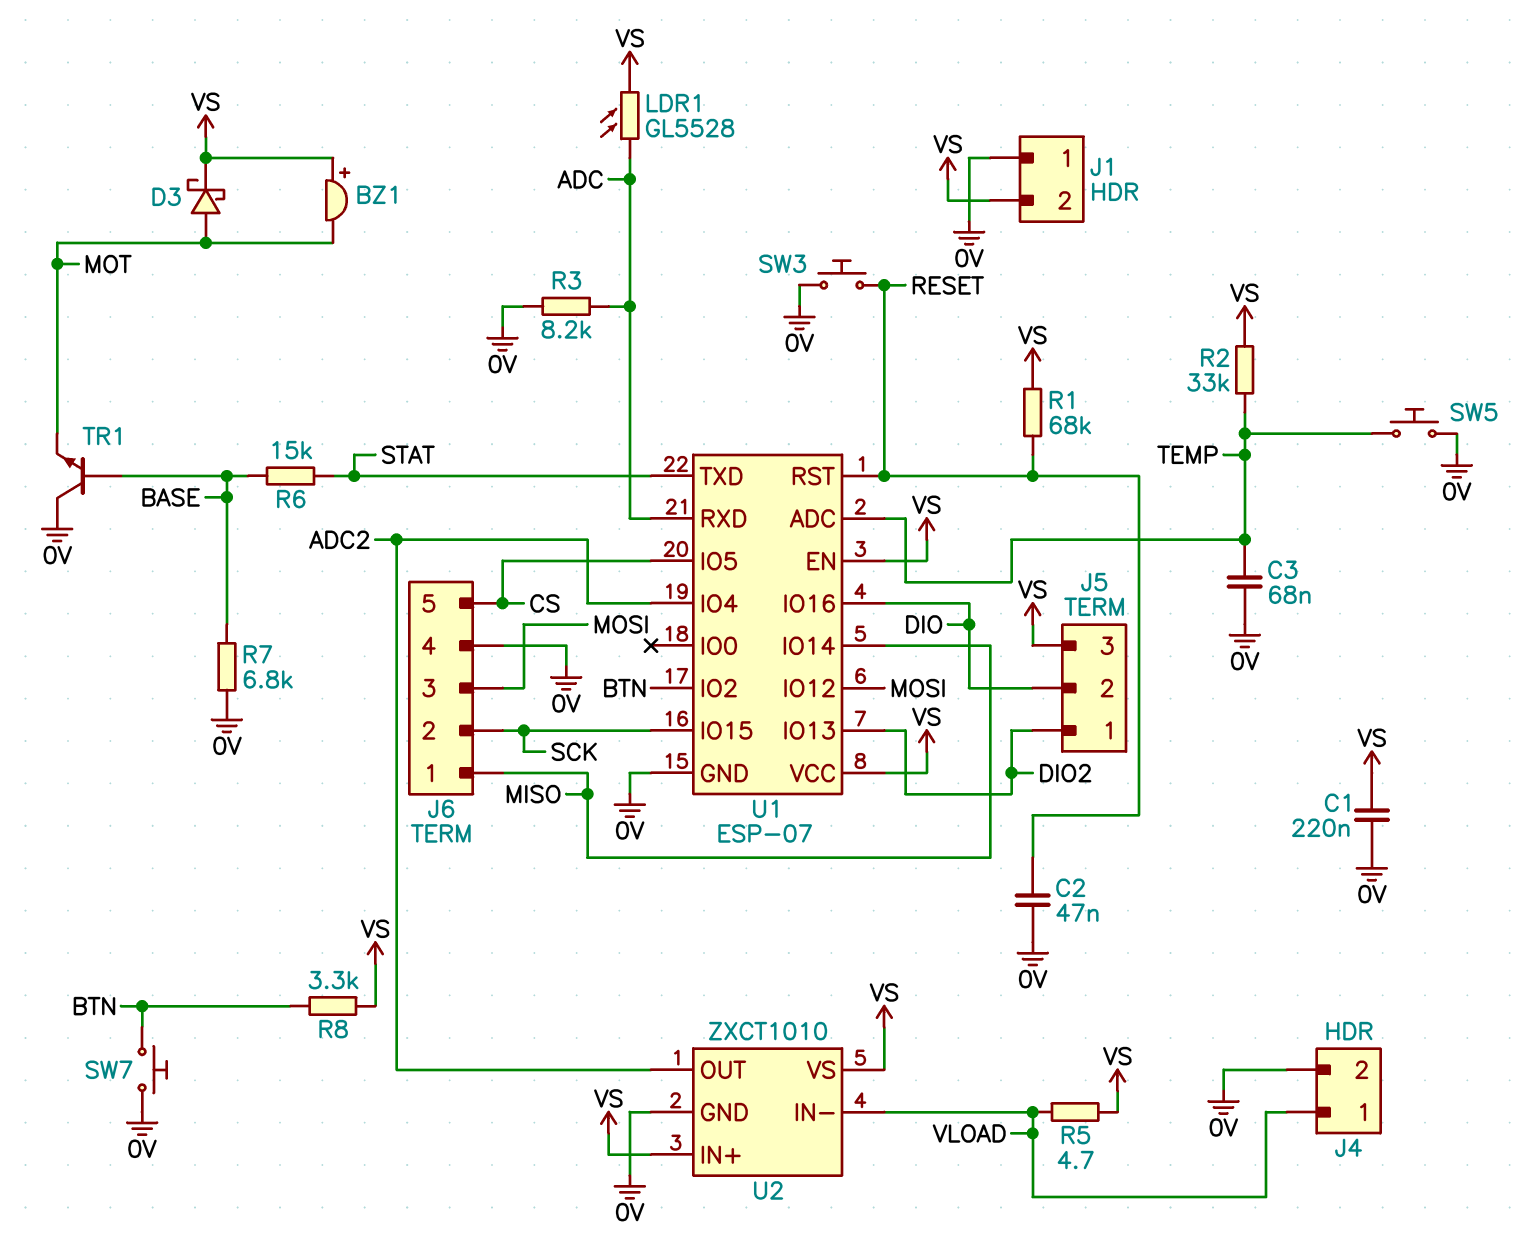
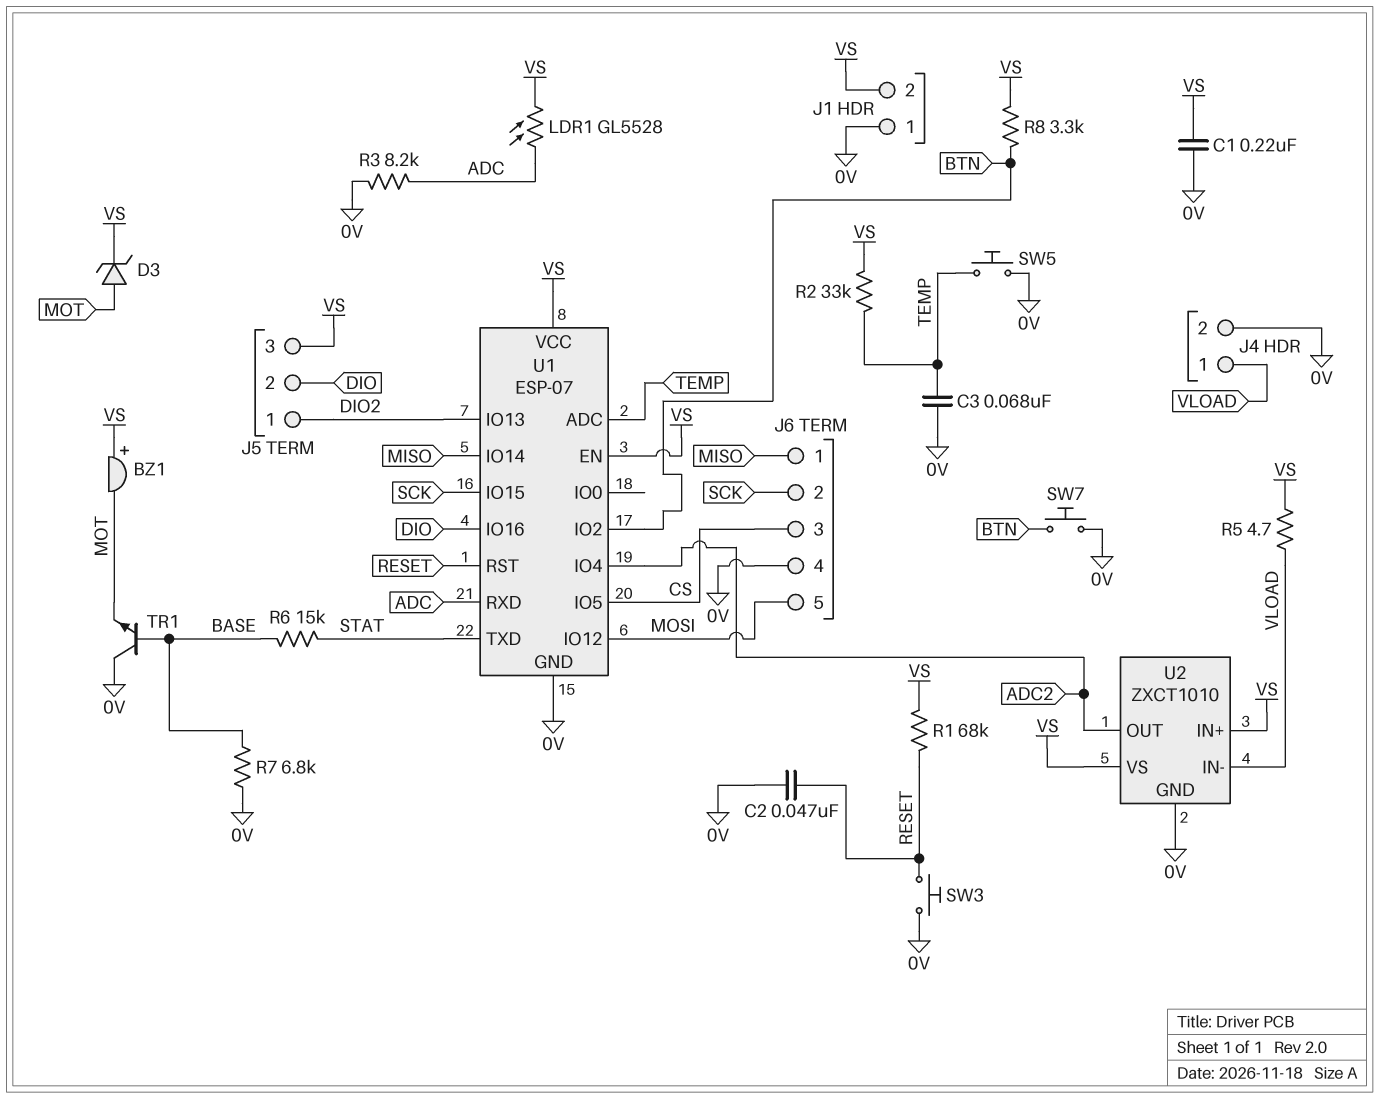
D3: schottky (A MOT, K VS) -> zener (A MOT, K VS)
J6 pin 3: MOSI -> CS
J6 pin 5: CS -> MOSI

